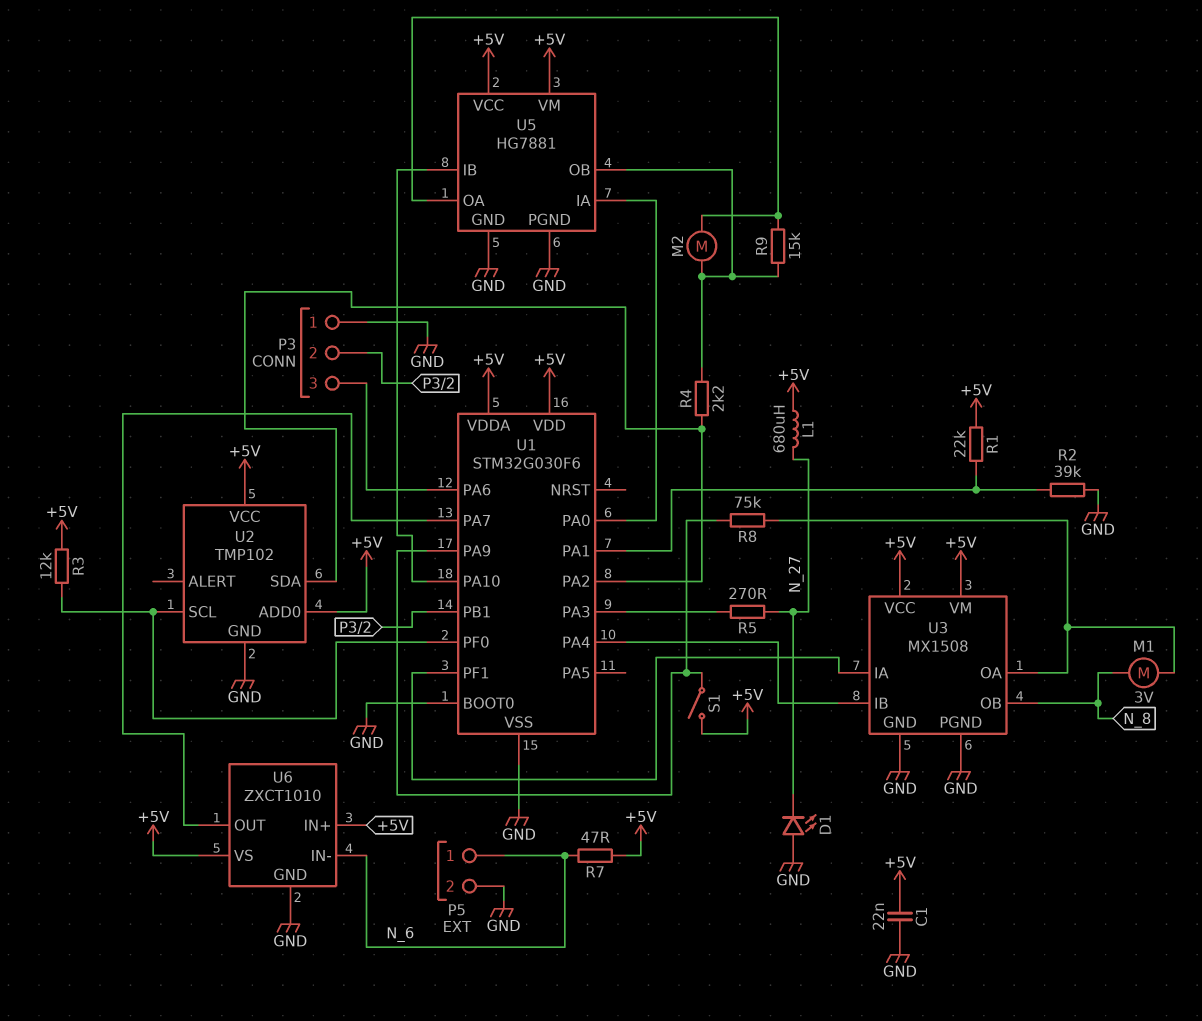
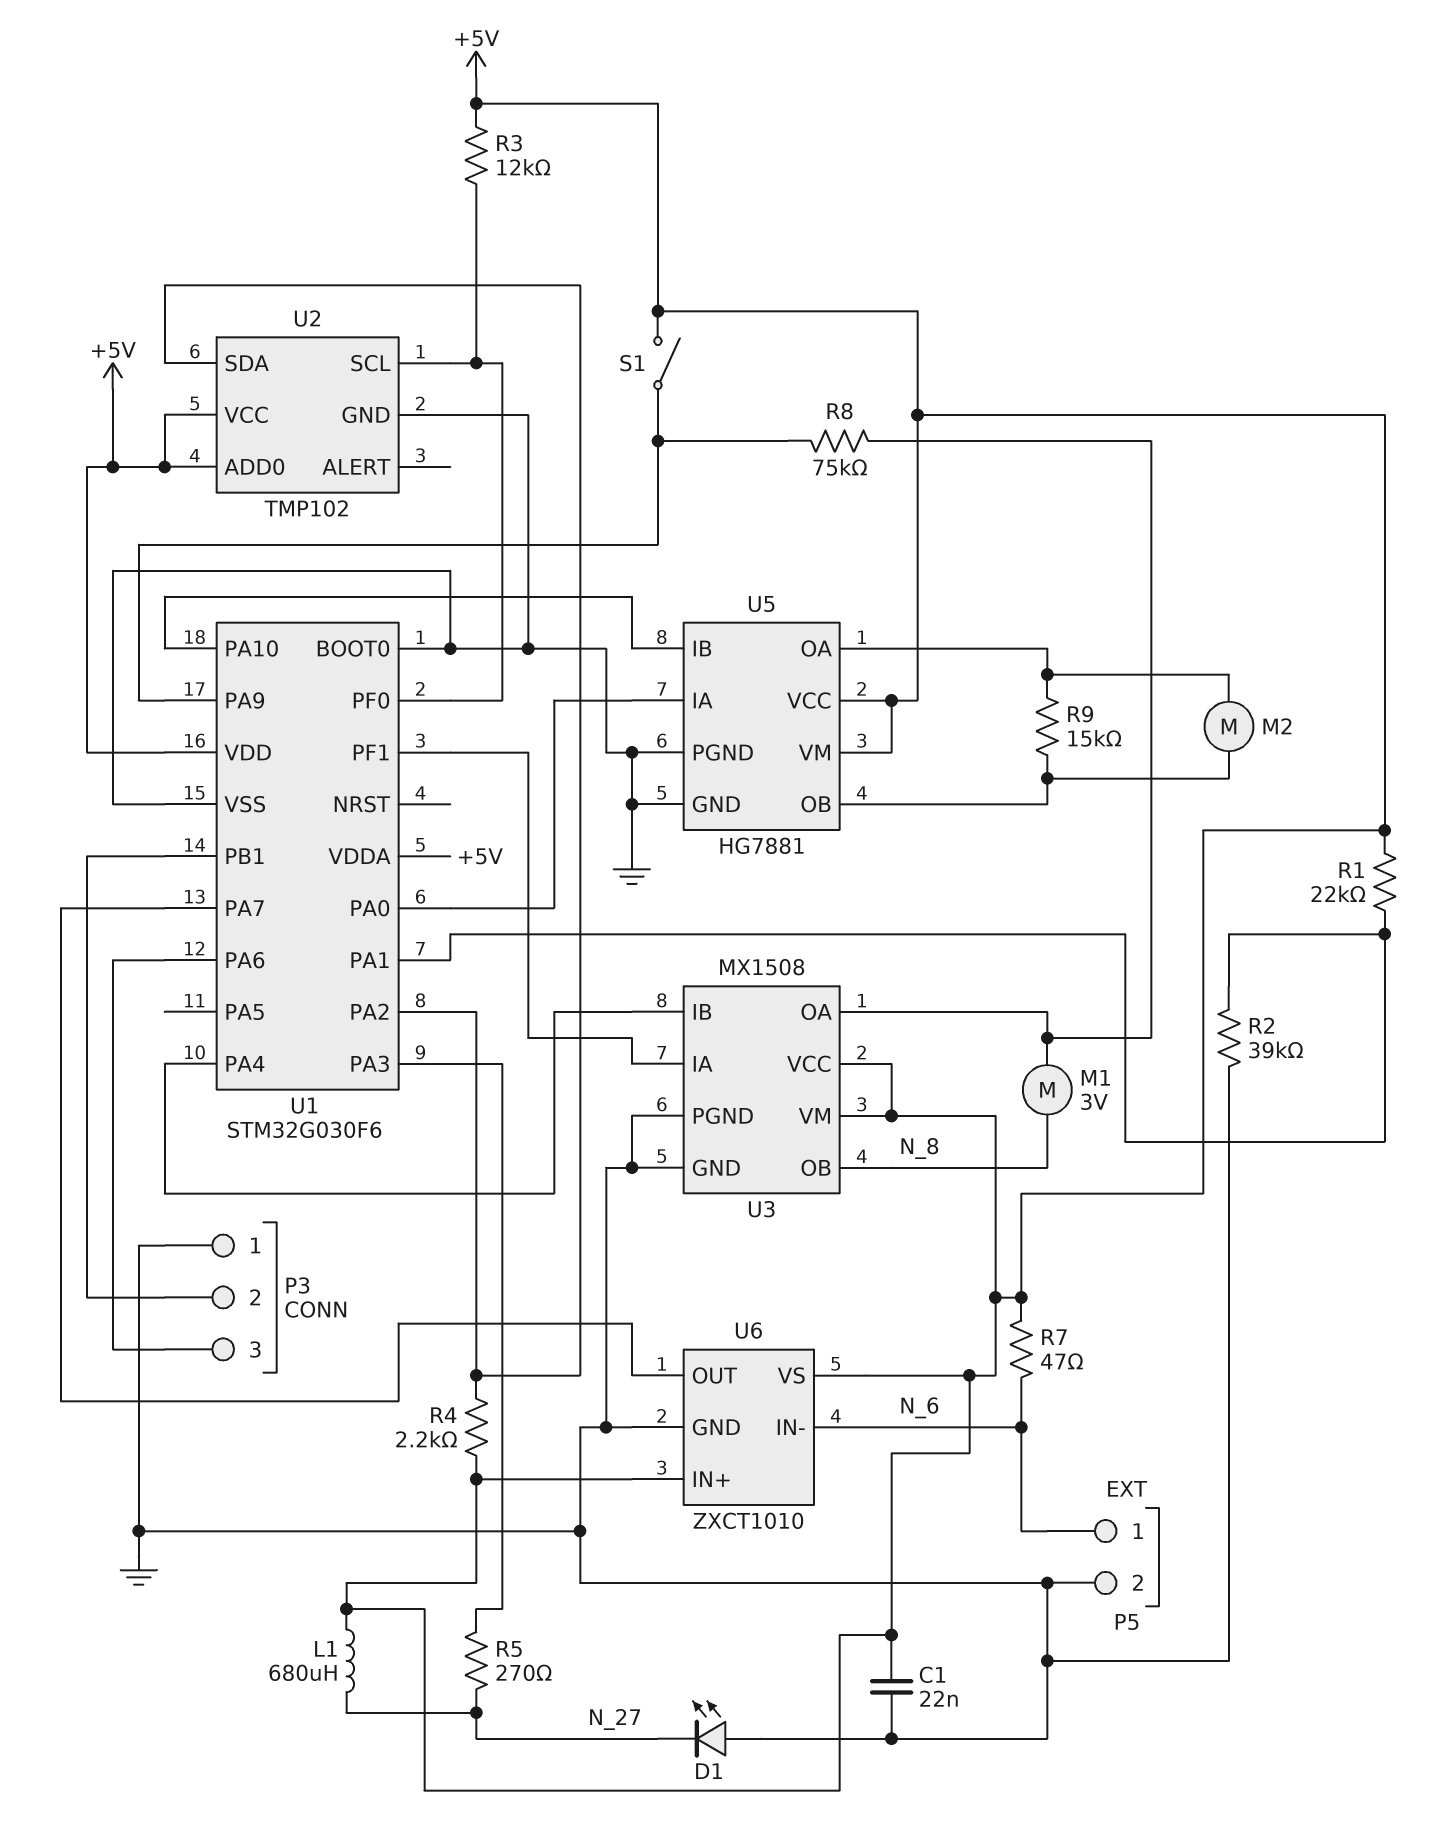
R4: 2.2k (U1/PA2, U5/OB) -> 2.2k (+5V, U1/PA2)

